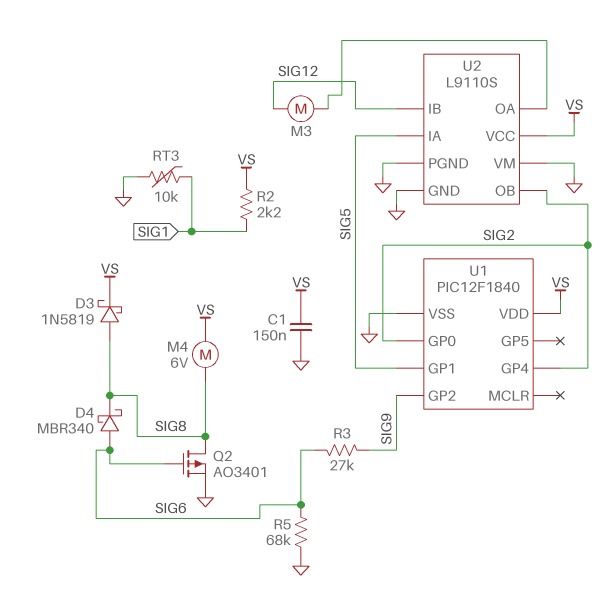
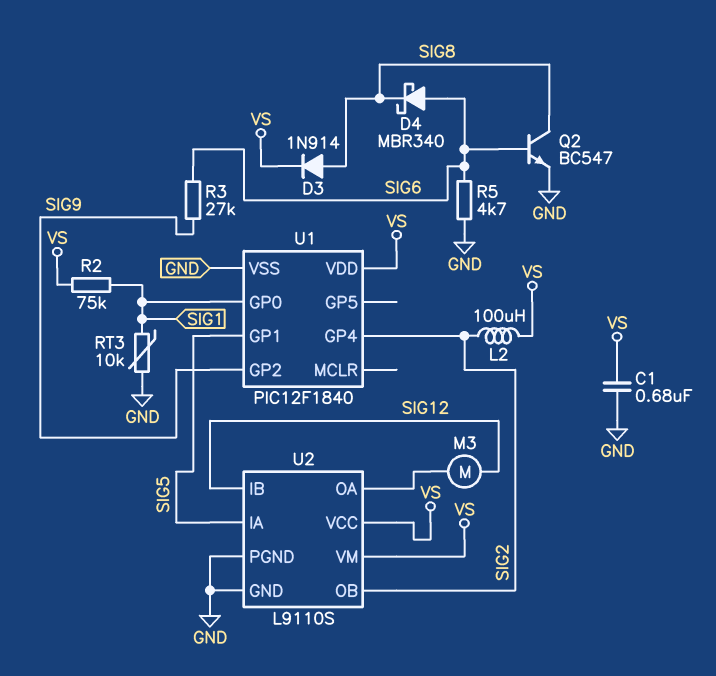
C1: 150nF (GND, VS) -> 680nF (GND, VS)
D3: schottky 1N5819 (A SIG8, K VS) -> diode 1N914 (A SIG8, K VS)
L2: none -> 100uH (SIG2, VS)
M4: motor 6V (SIG8, VS) -> none
Q2: PMOS AO3401 (G SIG6, D SIG8, S GND) -> NPN BC547 (B SIG6, C SIG8, E GND)
R2: 2.2k (SIG1, VS) -> 75k (SIG1, VS)
R5: 68k (GND, SIG6) -> 4.7k (GND, SIG6)
U1 pin GP0: SIG2 -> SIG1
U2 pin VM: GND -> VS

